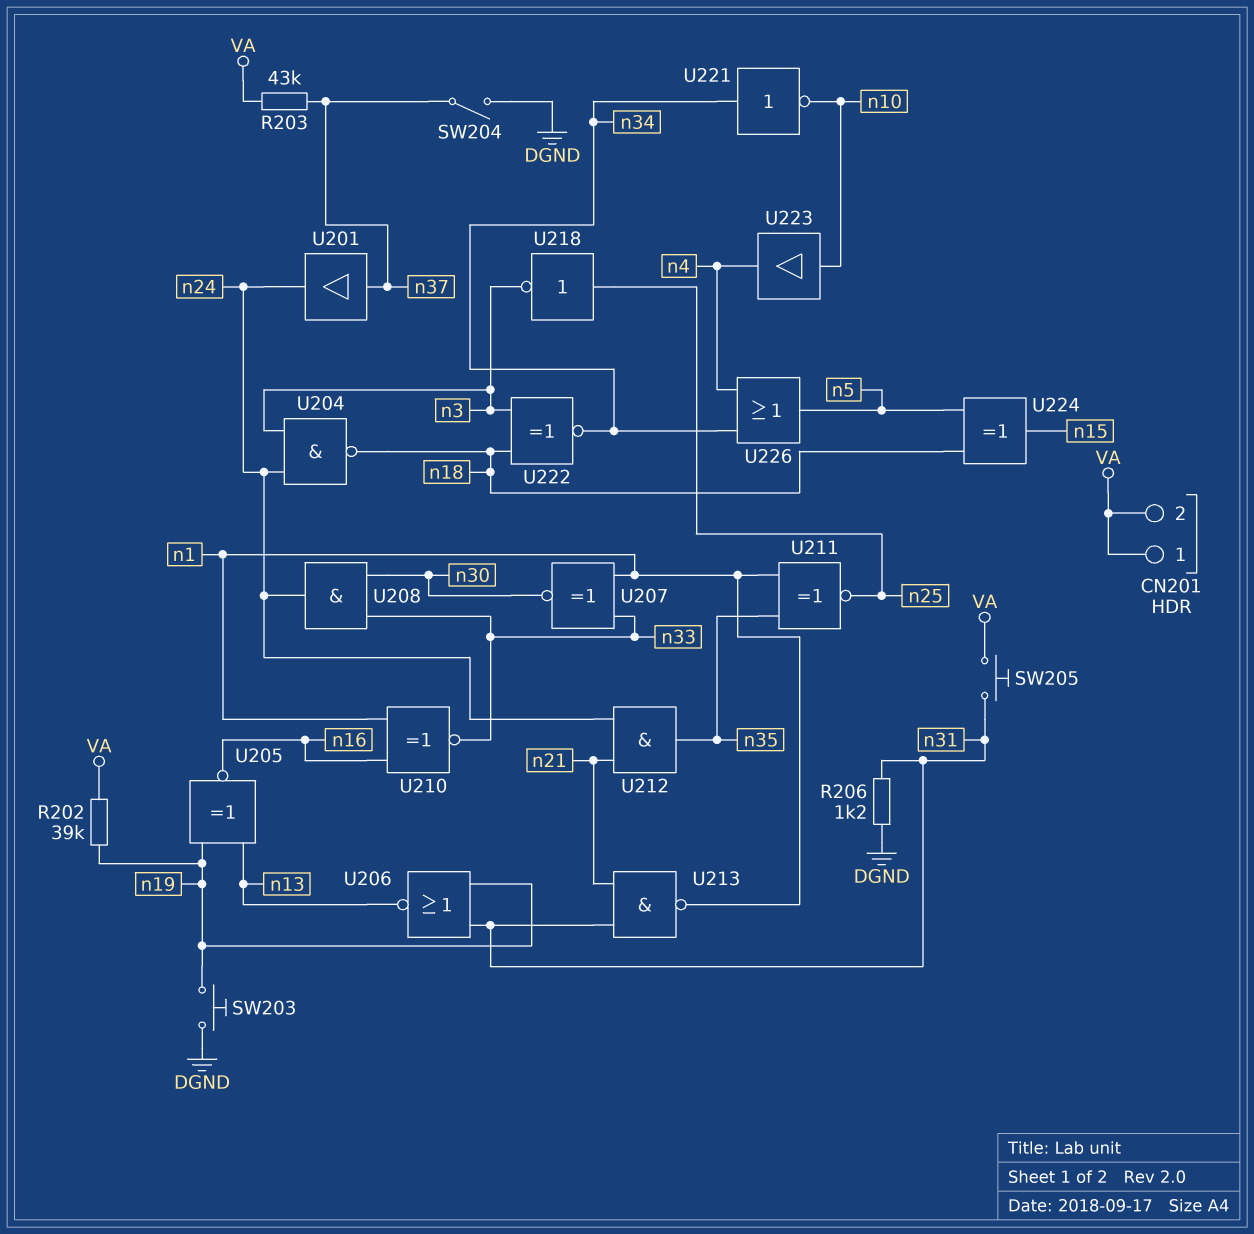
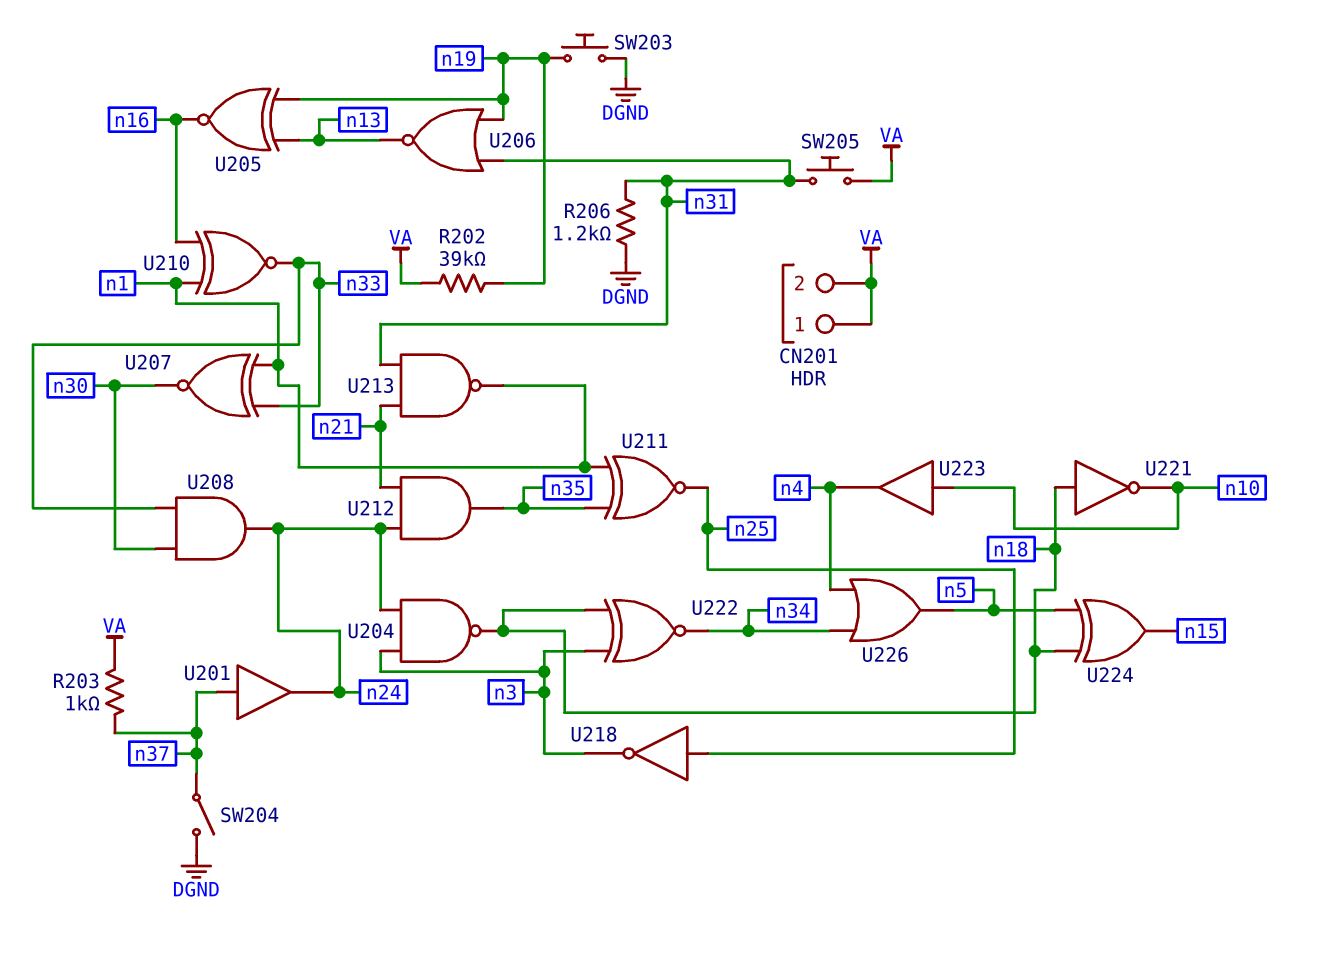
R203: 43k (VA, n37) -> 1k (VA, n37)
U221: NOT (in n34, out n10) -> NOT (in n18, out n10)

